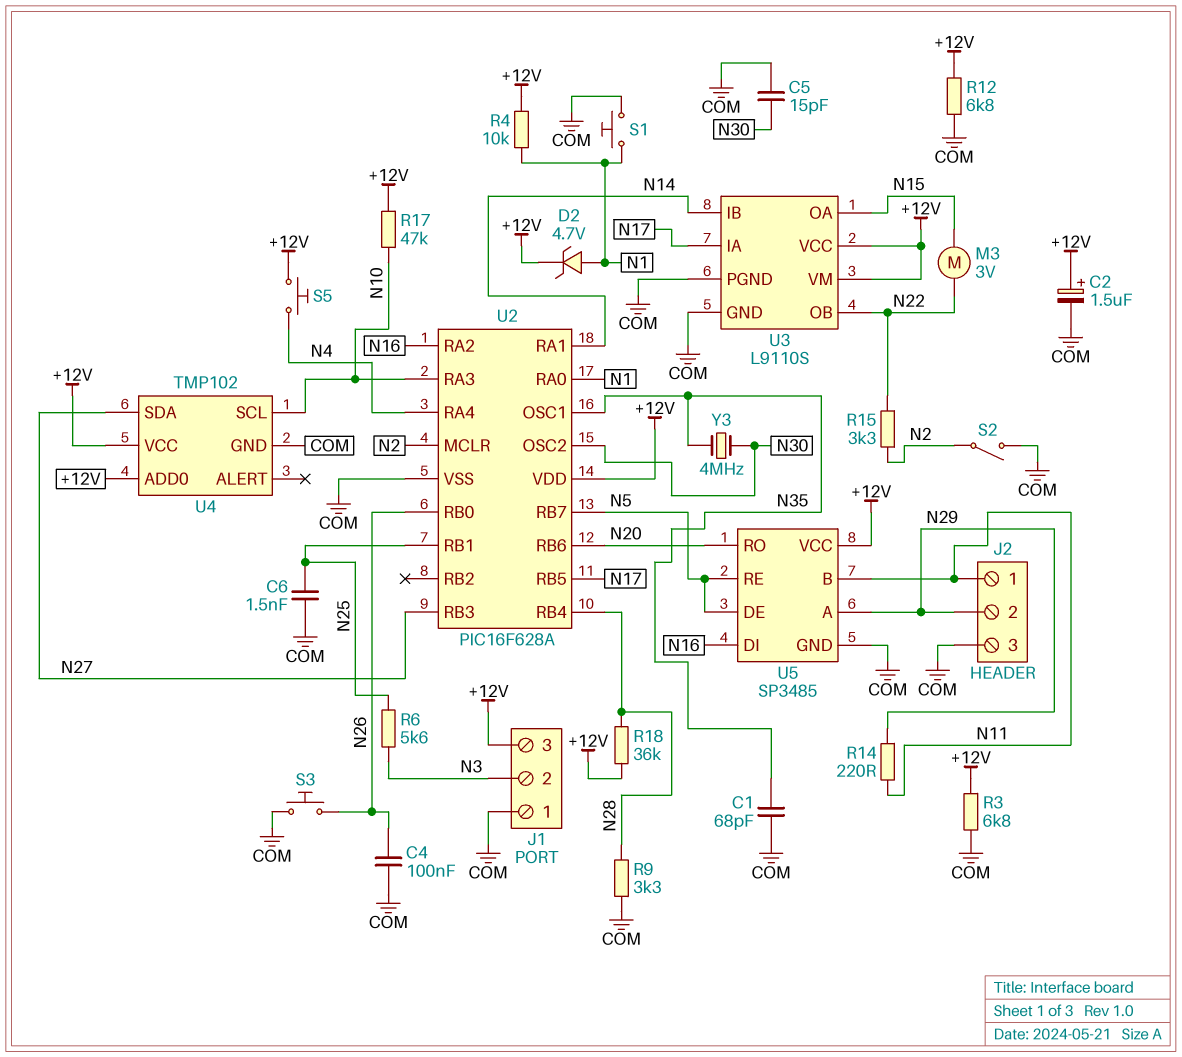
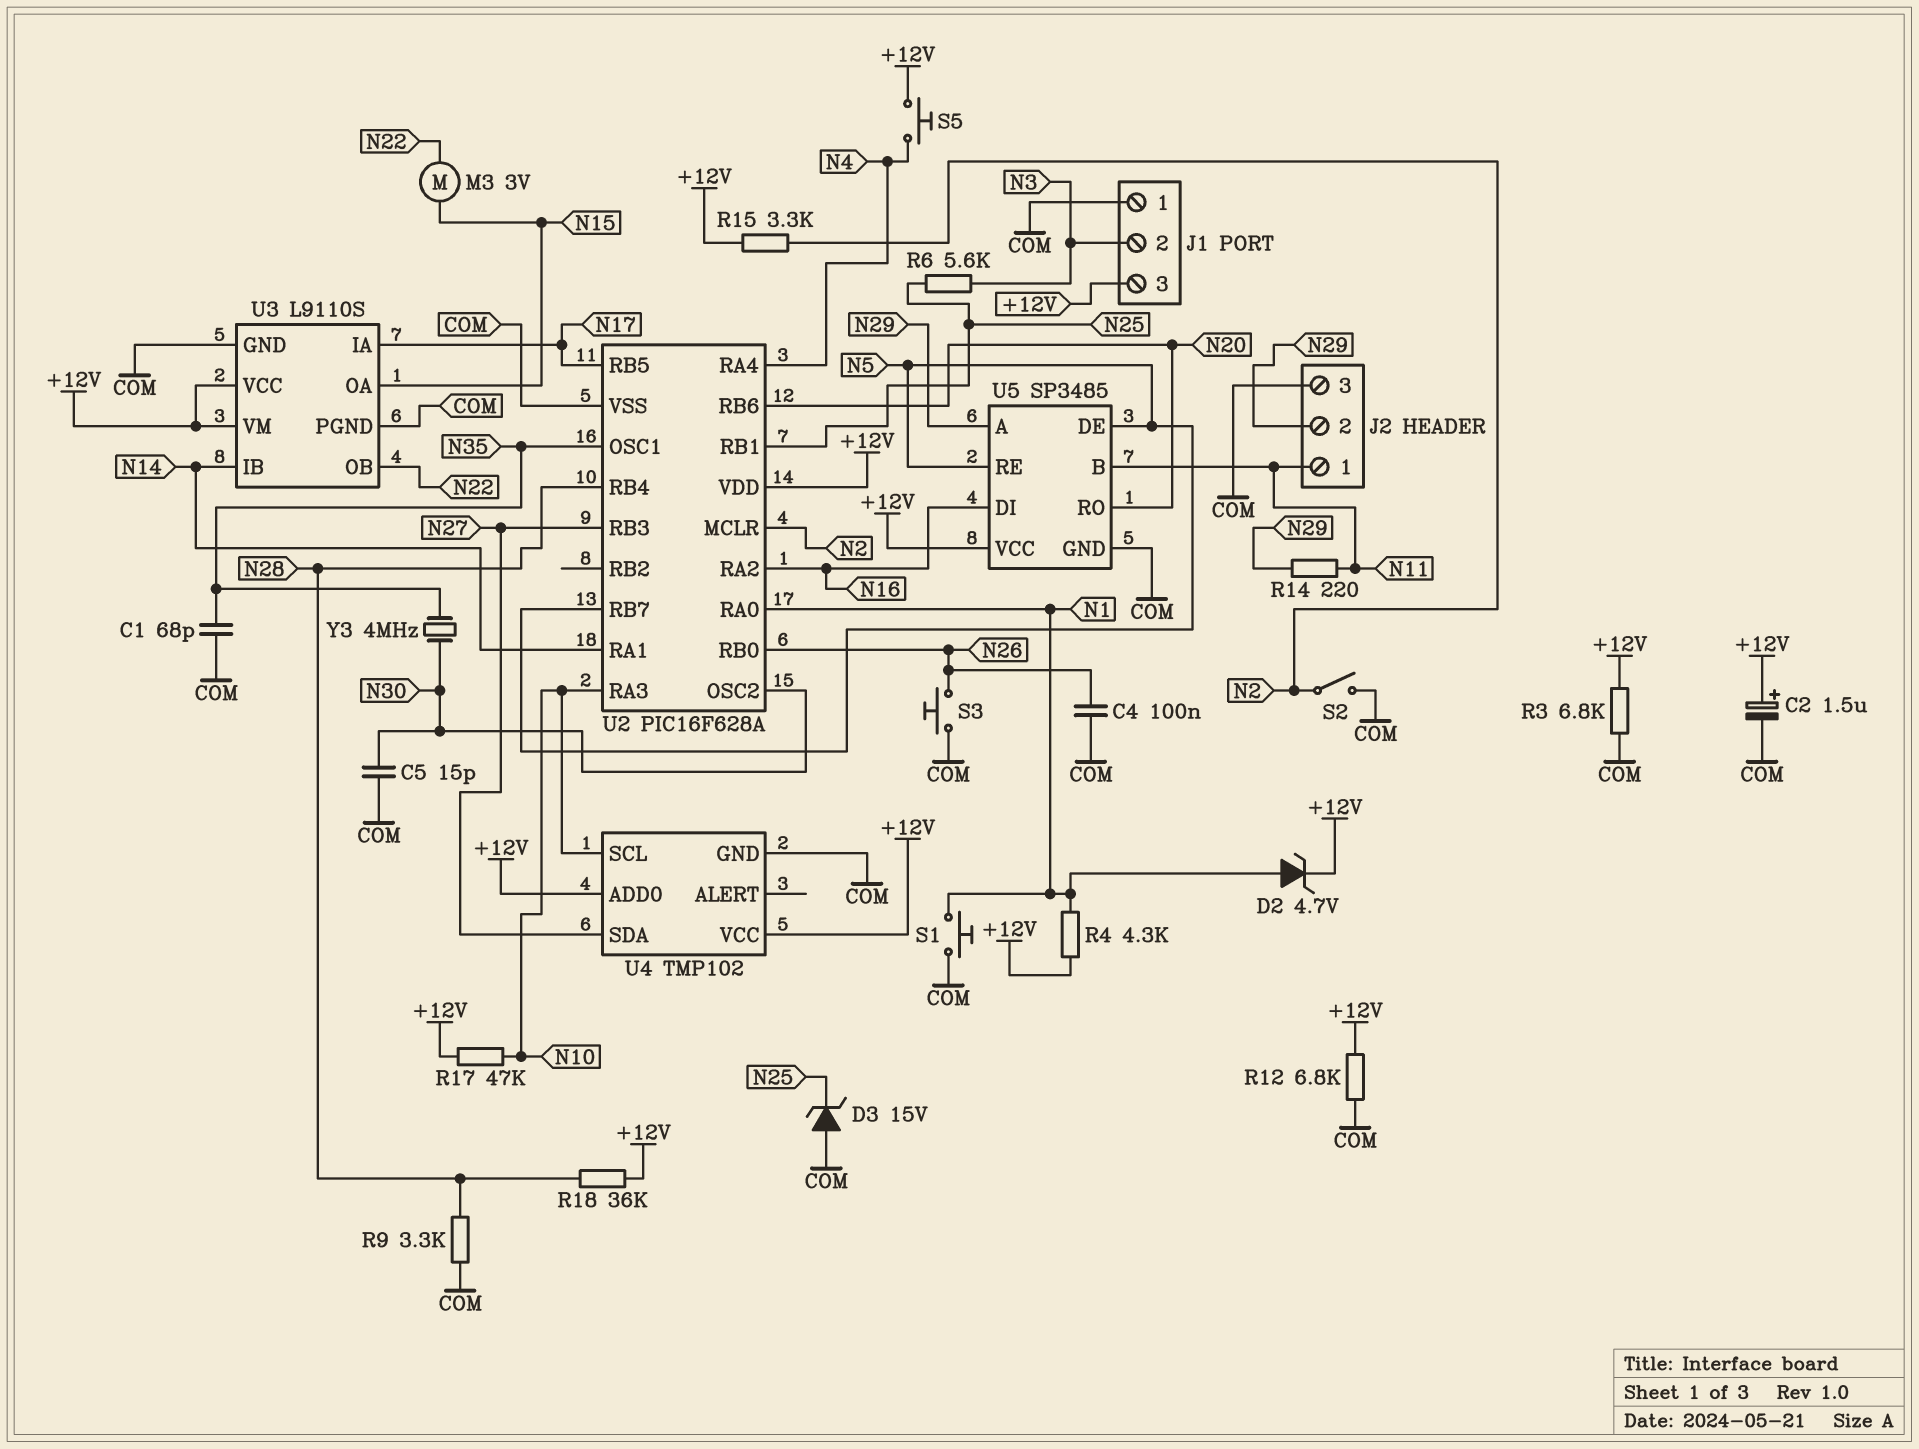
C6: 1.5nF (COM, N25) -> none
D3: none -> zener 15V (A COM, K N25)
R4: 10k (+12V, N1) -> 4.3k (+12V, N1)
R15: 3.3k (N2, N22) -> 3.3k (+12V, N2)

